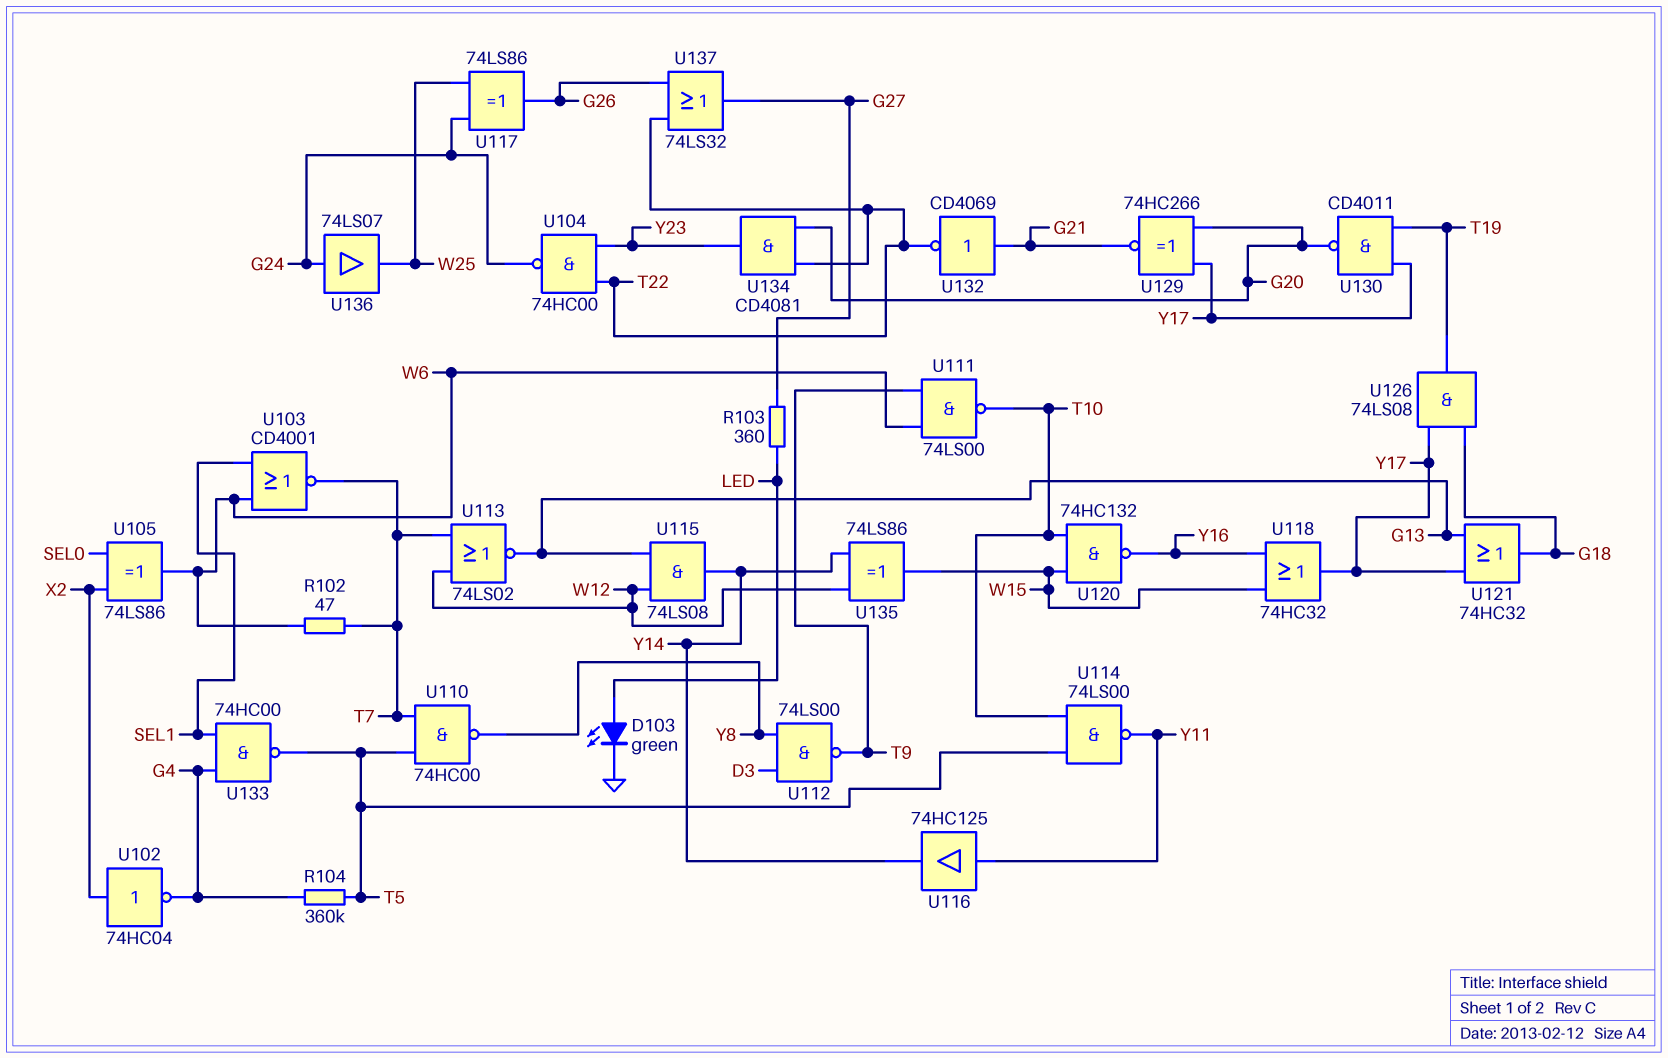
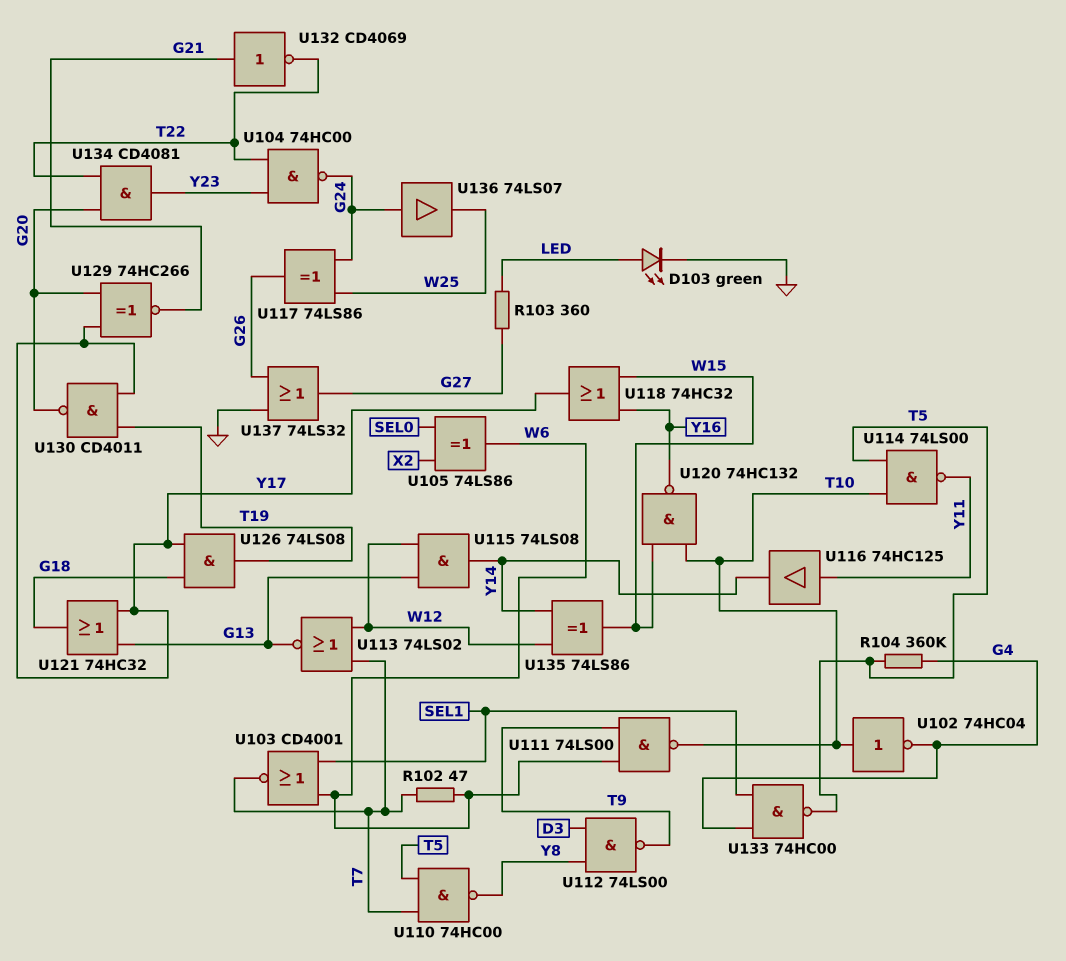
U102: NOT 74HC04 (in X2, out G4) -> NOT 74HC04 (in T10, out G4)
U137: OR 74LS32 (in G26, in T22, out G27) -> OR 74LS32 (in G26, in GND, out G27)

